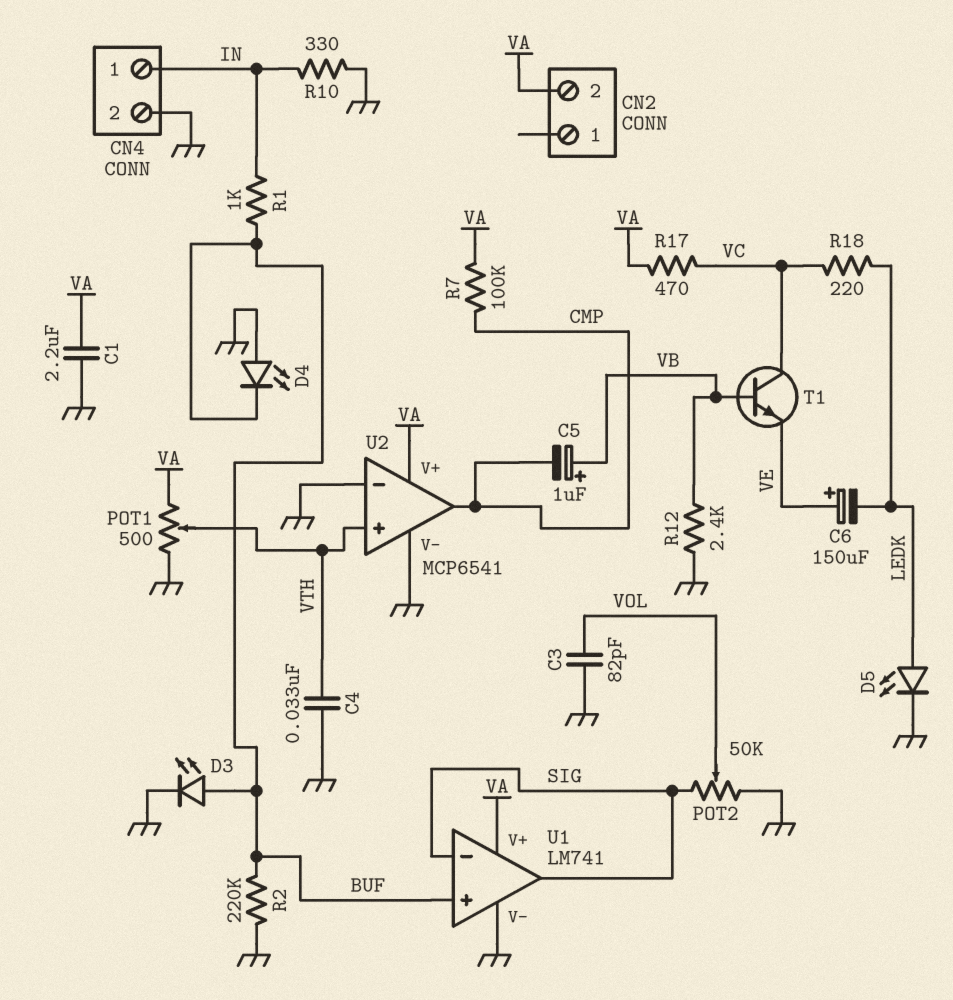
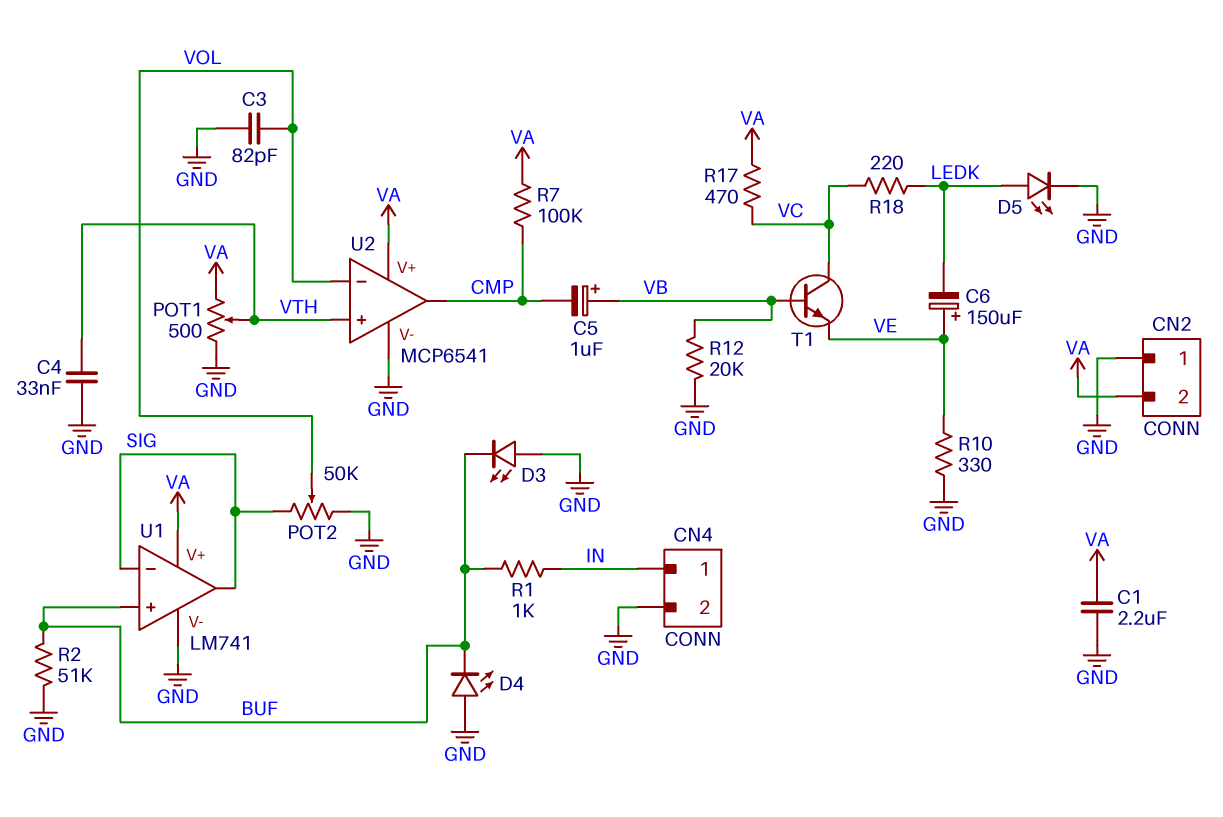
CN2 pin 1: none -> GND
D3: LED (A BUF, K GND) -> LED (A GND, K BUF)
R2: 220k (BUF, GND) -> 51k (BUF, GND)
R10: 330 (GND, IN) -> 330 (GND, VE)
R12: 2.4k (GND, VB) -> 20k (GND, VB)
U2 pin in-: GND -> VOL

